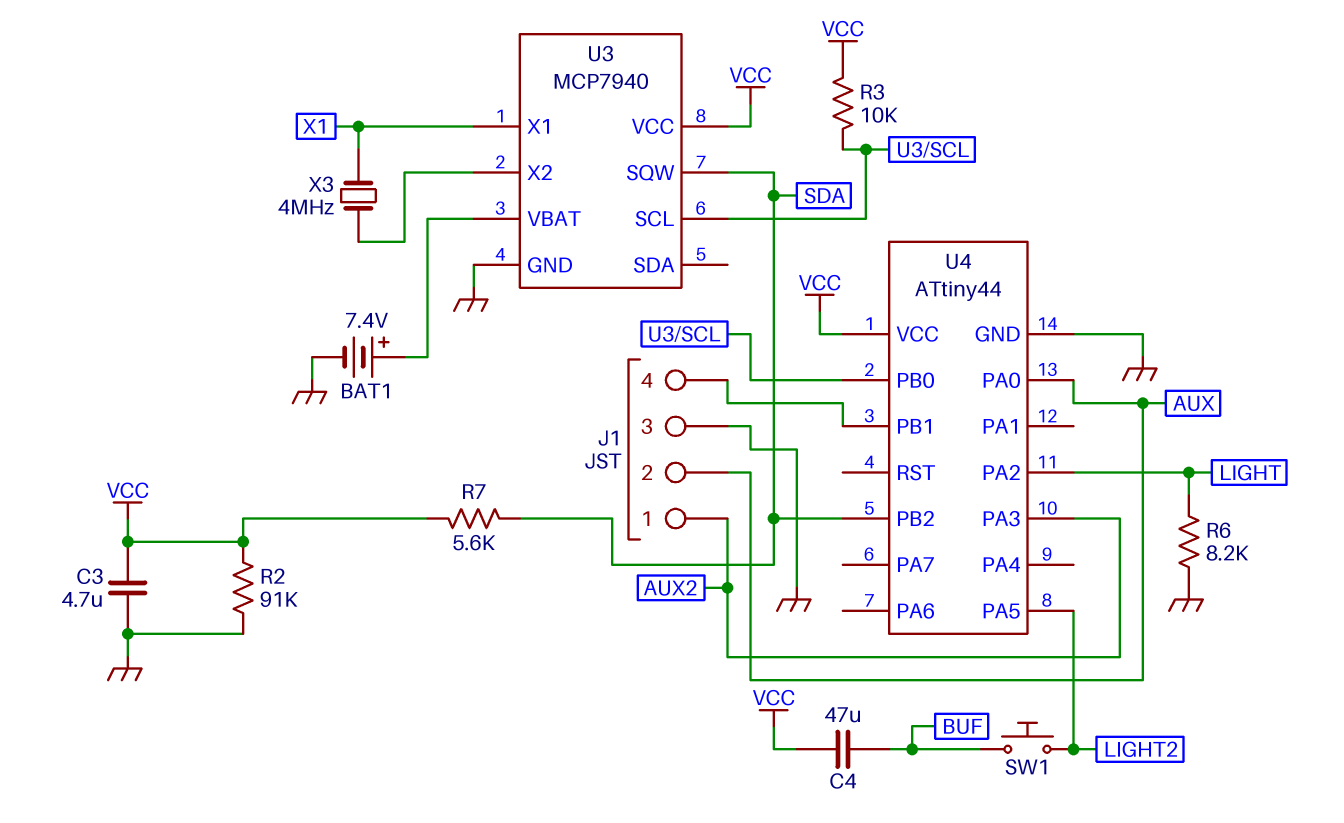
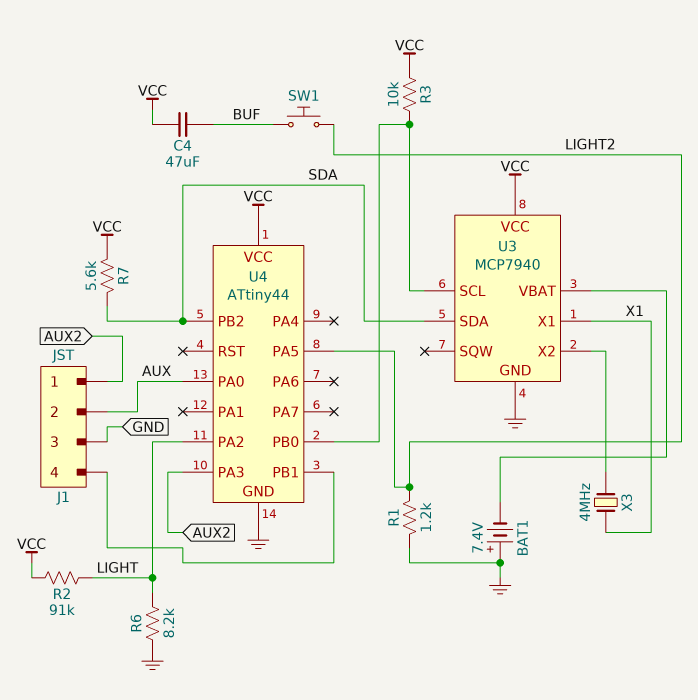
BAT1: 7.4V (plus U3/VBAT, minus GND) -> 7.4V (plus GND, minus U3/VBAT)
C3: 4.7uF (GND, VCC) -> none
R1: none -> 1.2k (GND, LIGHT2)
R2: 91k (GND, VCC) -> 91k (LIGHT, VCC)
U3 pin SDA: none -> SDA
U3 pin SQW: SDA -> none

